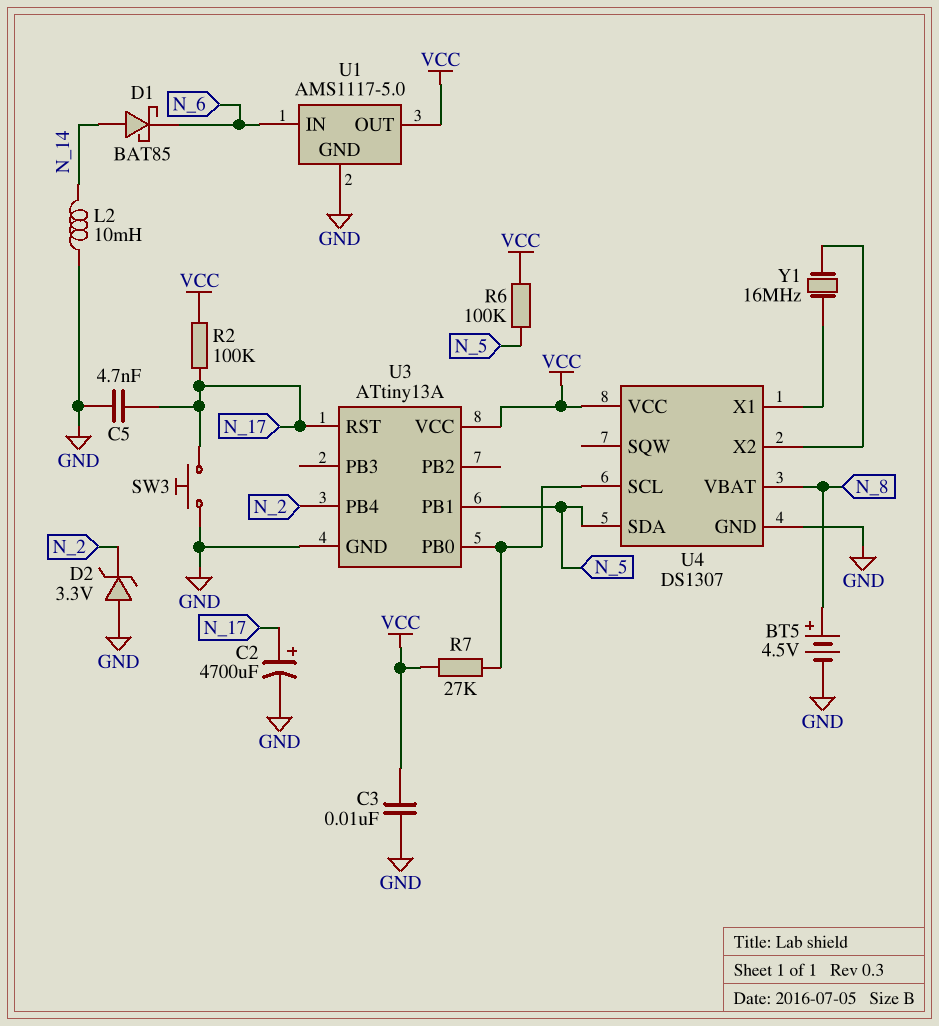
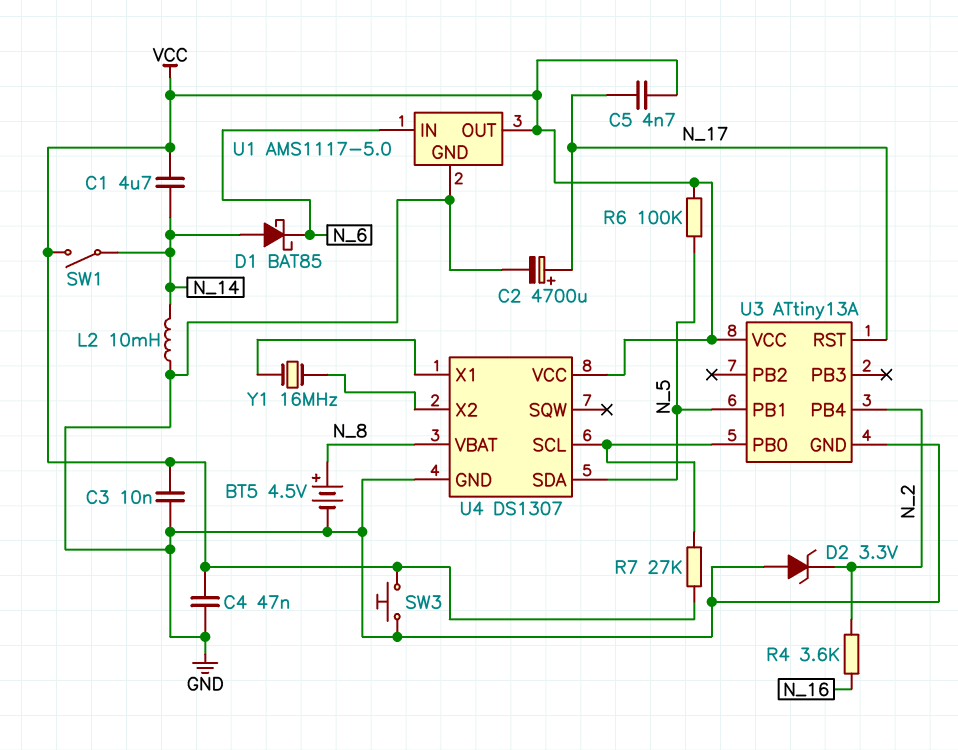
C1: none -> 4.7uF (N_14, VCC)
C4: none -> 47nF (GND, VCC)
C5: 4.7nF (GND, N_17) -> 4.7nF (N_17, VCC)
R2: 100k (N_17, VCC) -> none
R4: none -> 3.6k (N_2, N_16)
SW1: none -> switch (N_14, VCC)
SW3: button (GND, N_17) -> button (GND, VCC)

